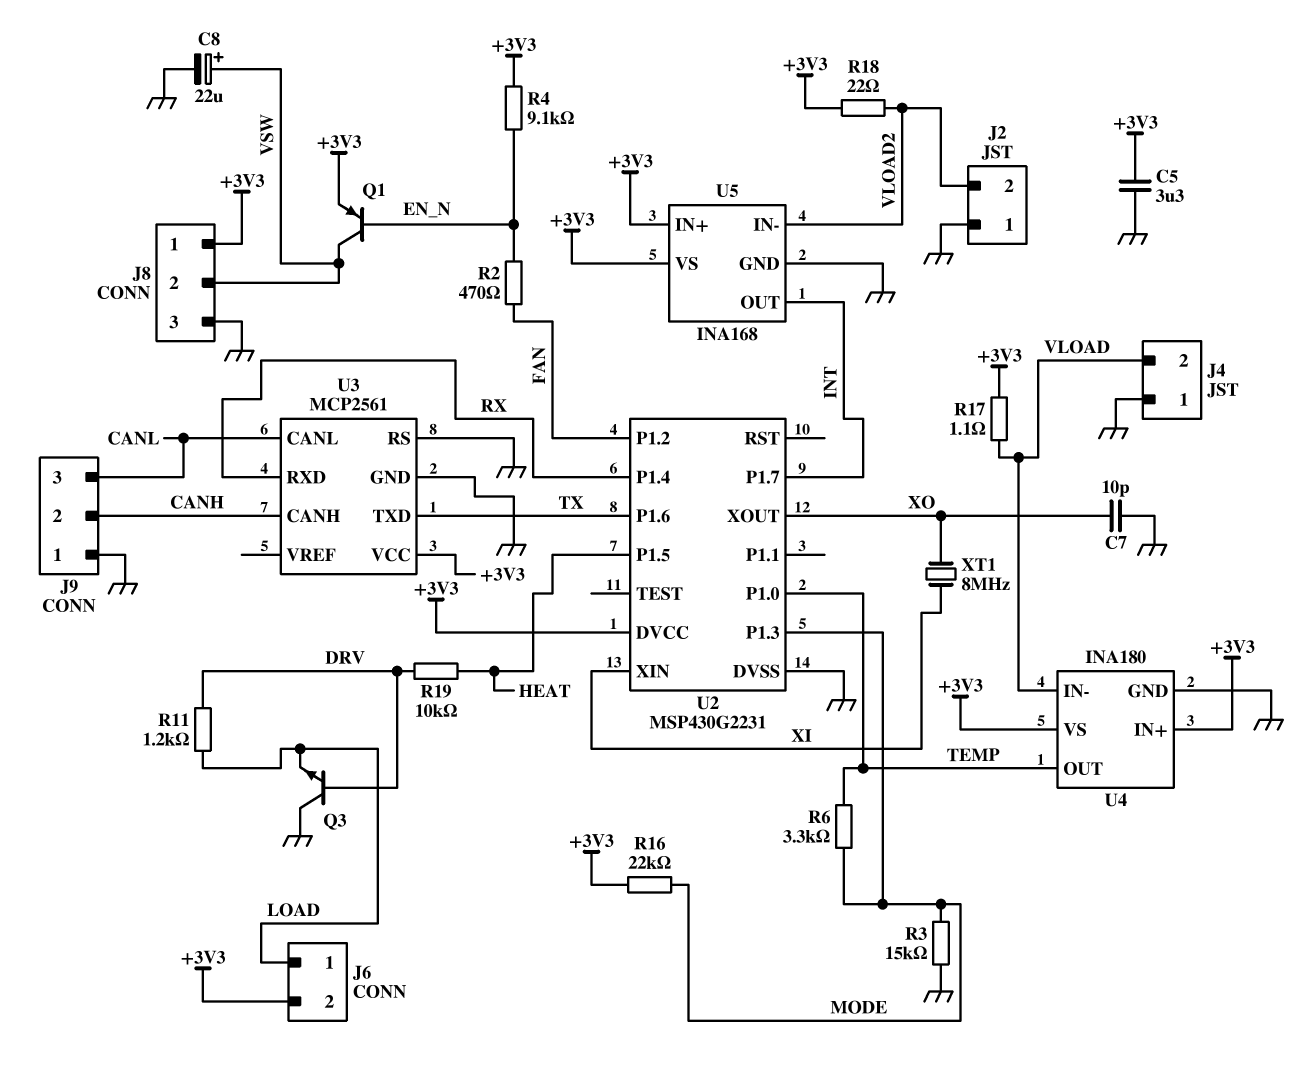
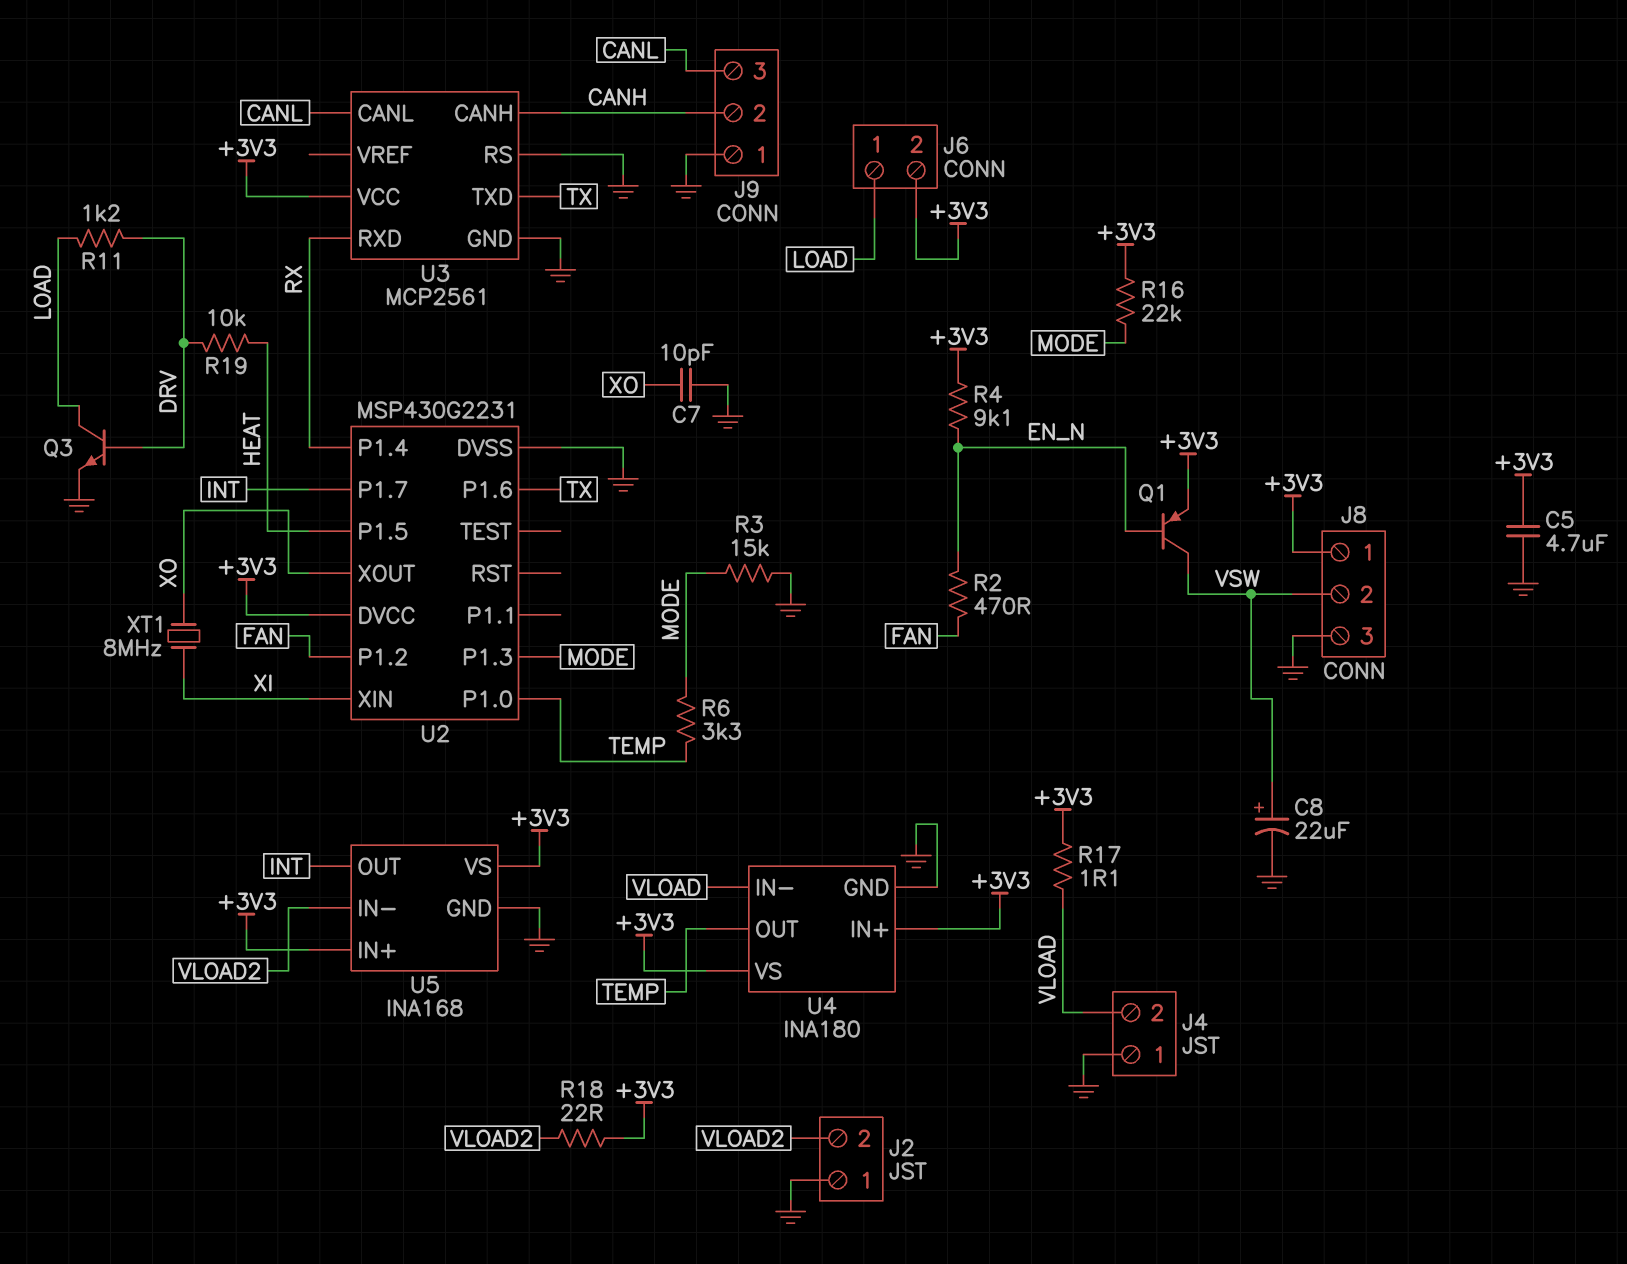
C5: 3.3uF (+3V3, GND) -> 4.7uF (+3V3, GND)
Q3: NPN (B DRV, C GND, E LOAD) -> NPN (B DRV, C LOAD, E GND)

